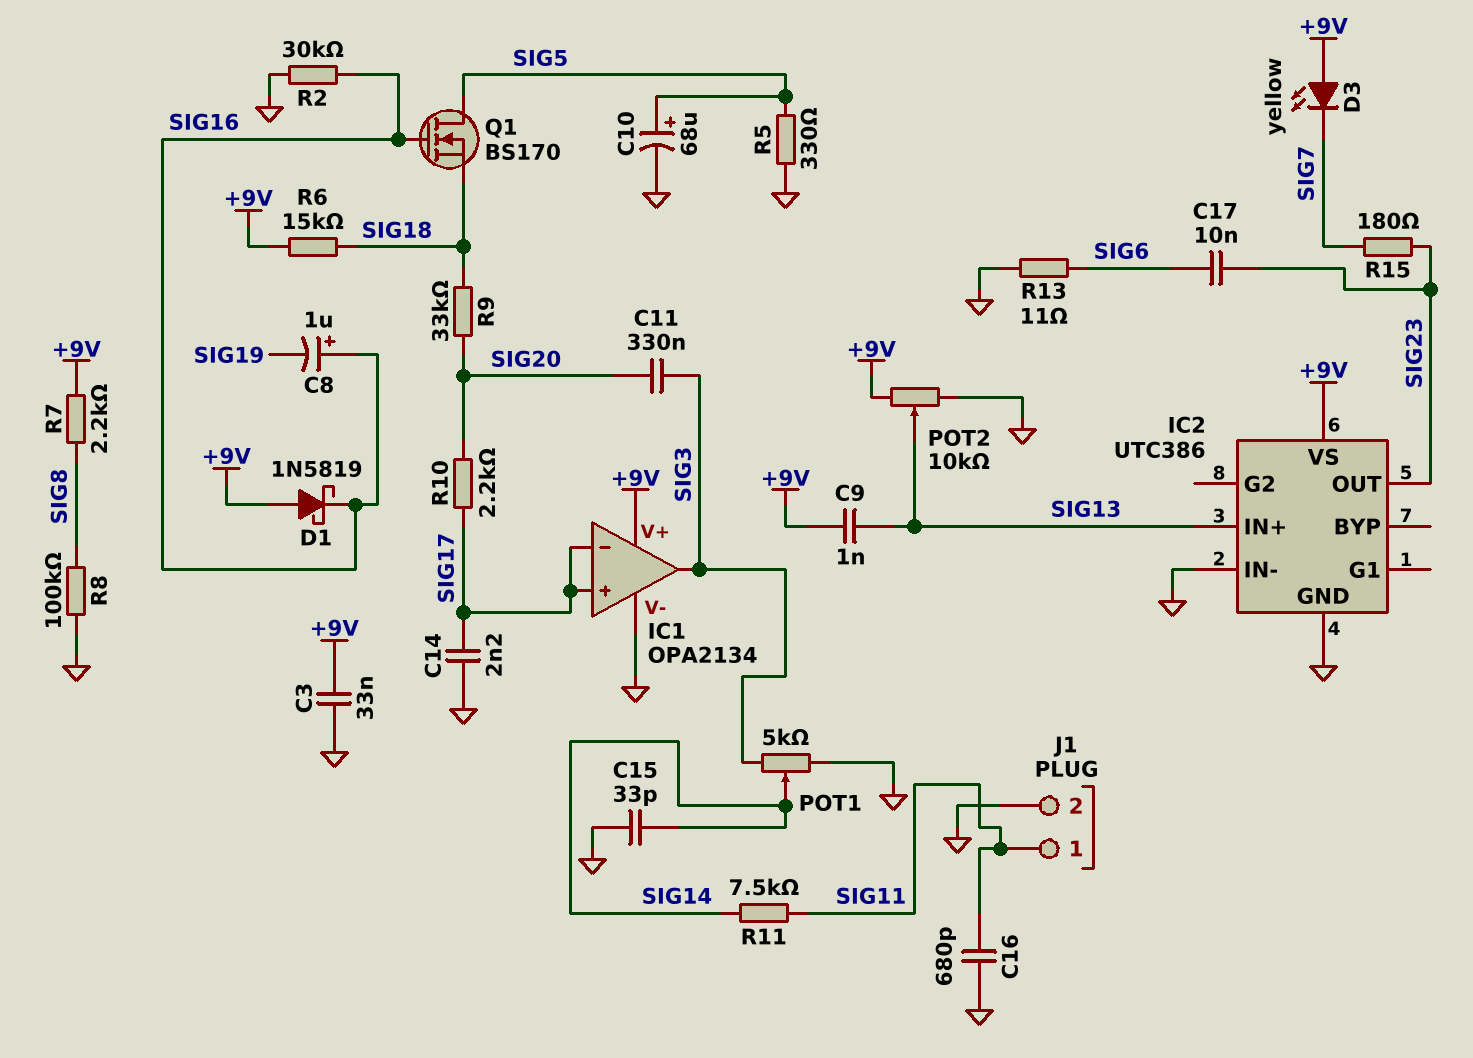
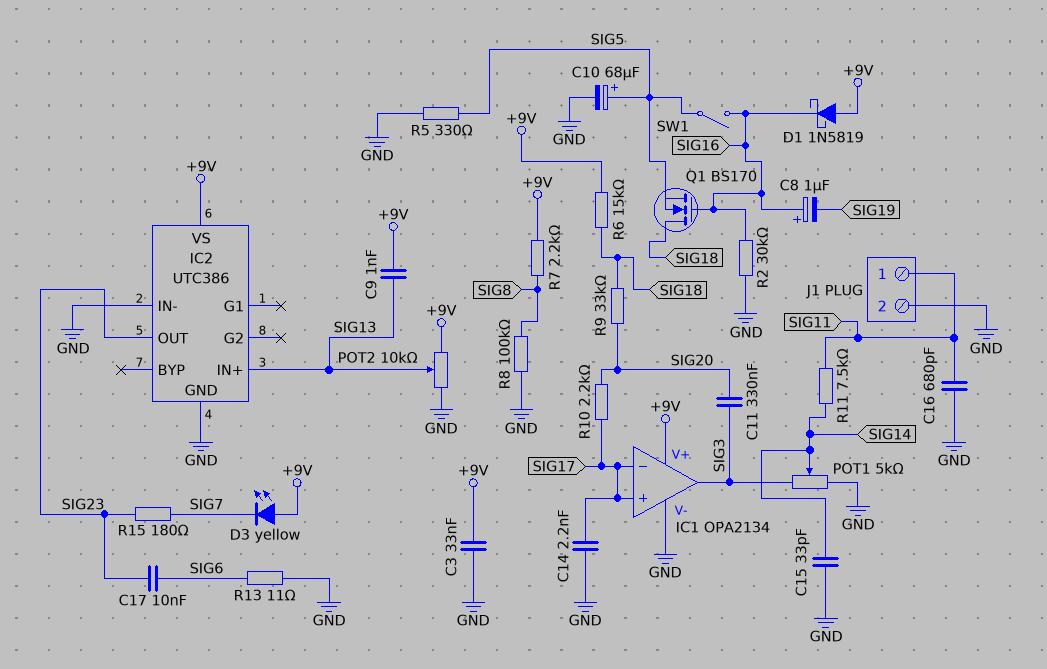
Q1: NMOS BS170 (G SIG16, D SIG5, S SIG18) -> NMOS BS170 (G SIG16, D SIG18, S SIG5)
SW1: none -> switch (SIG5, SIG16)

